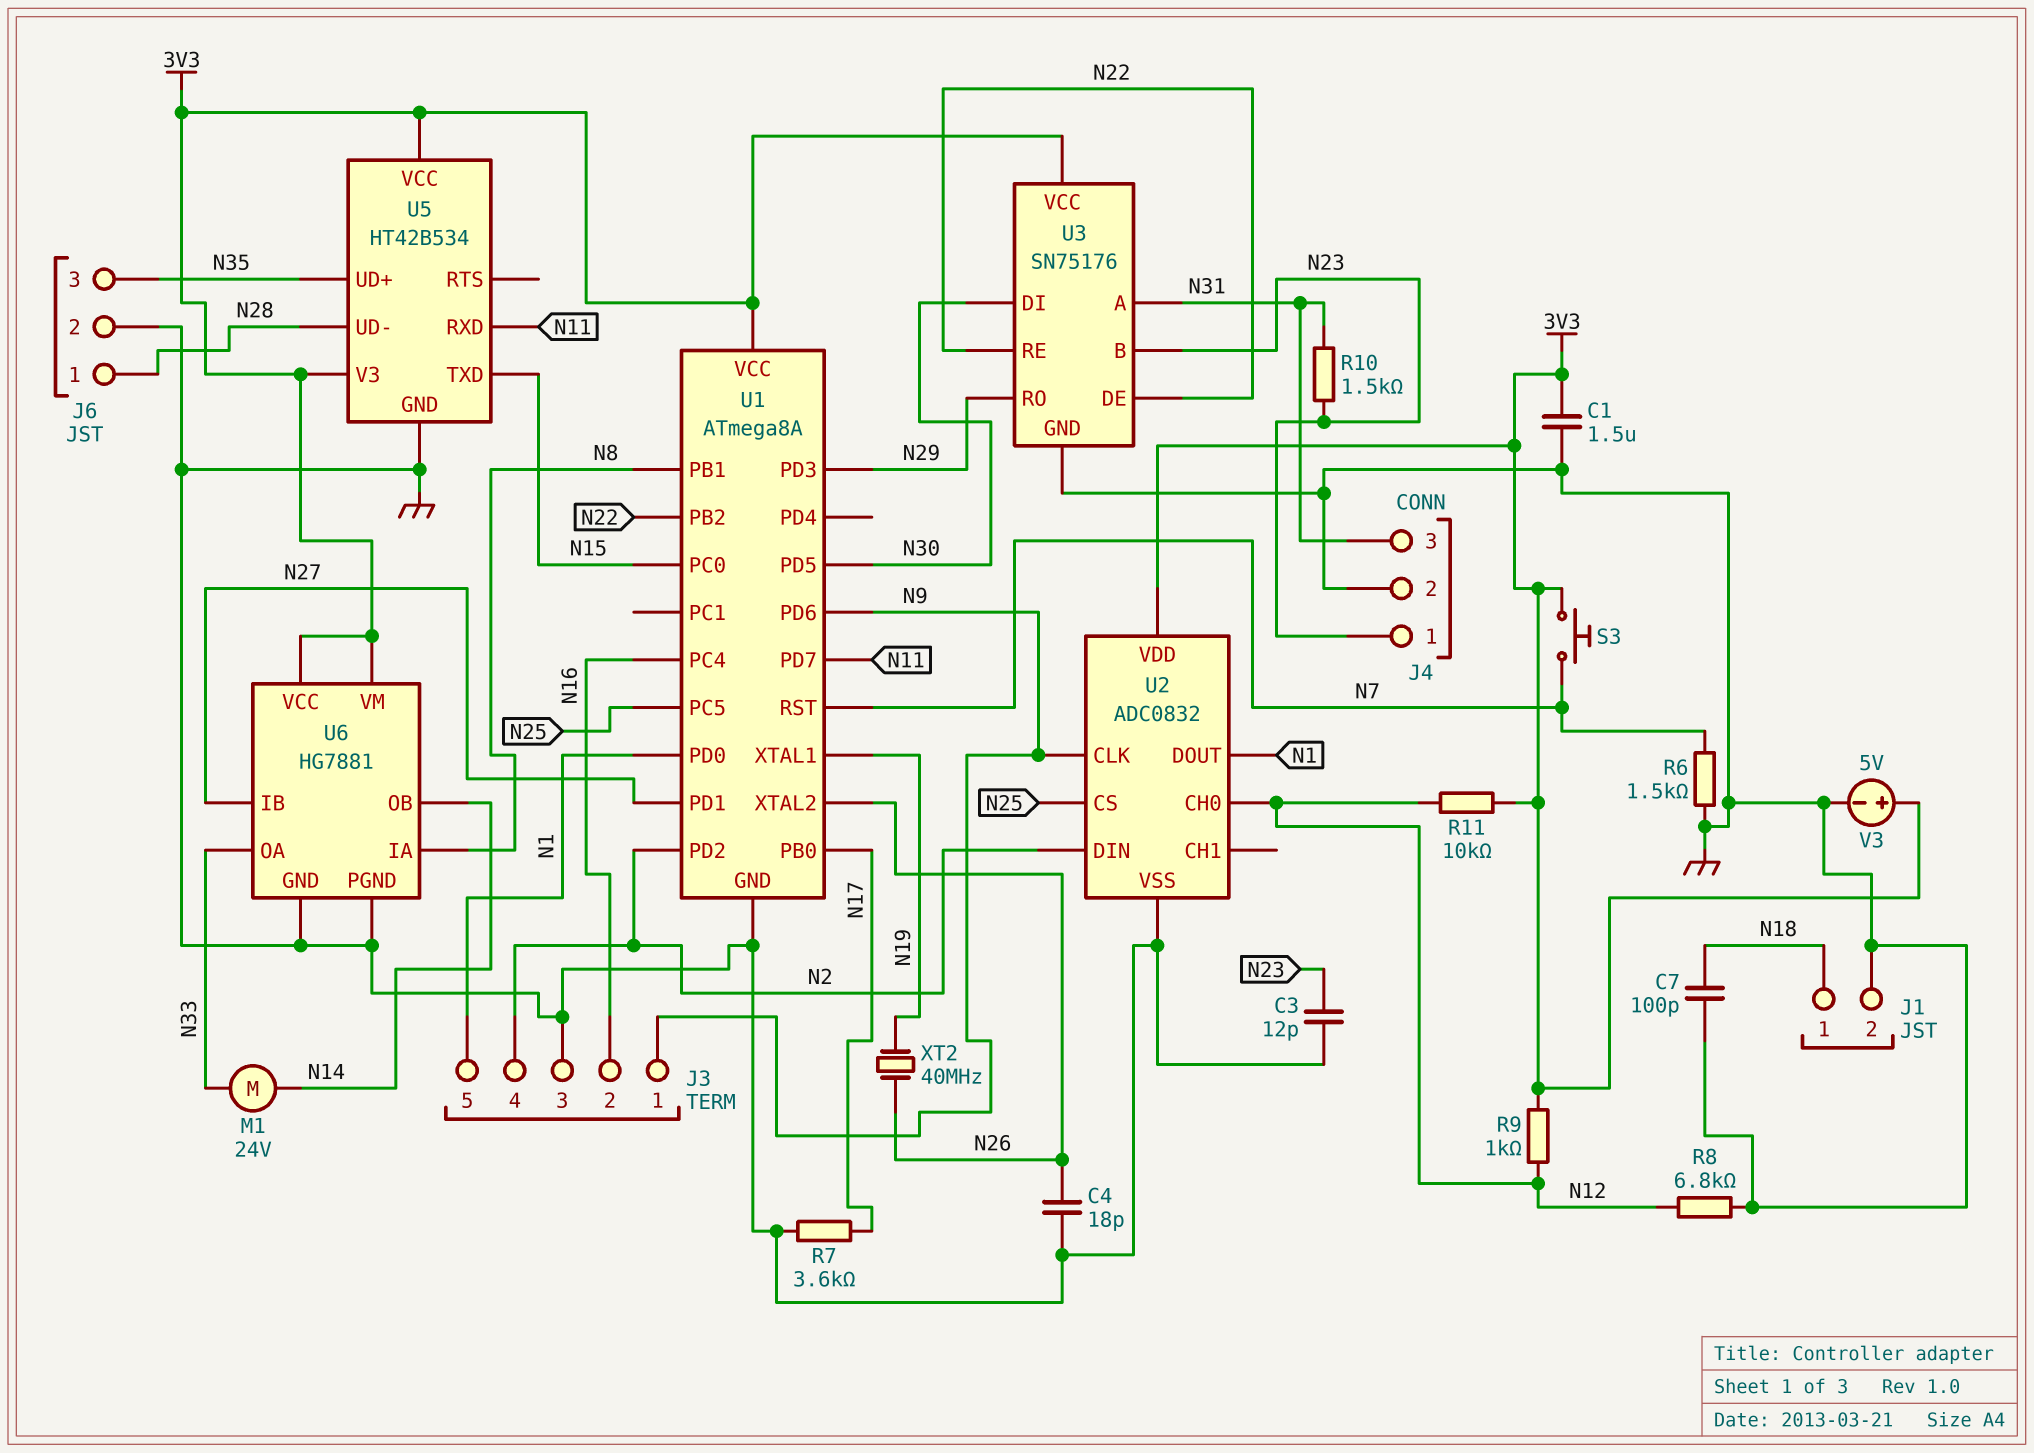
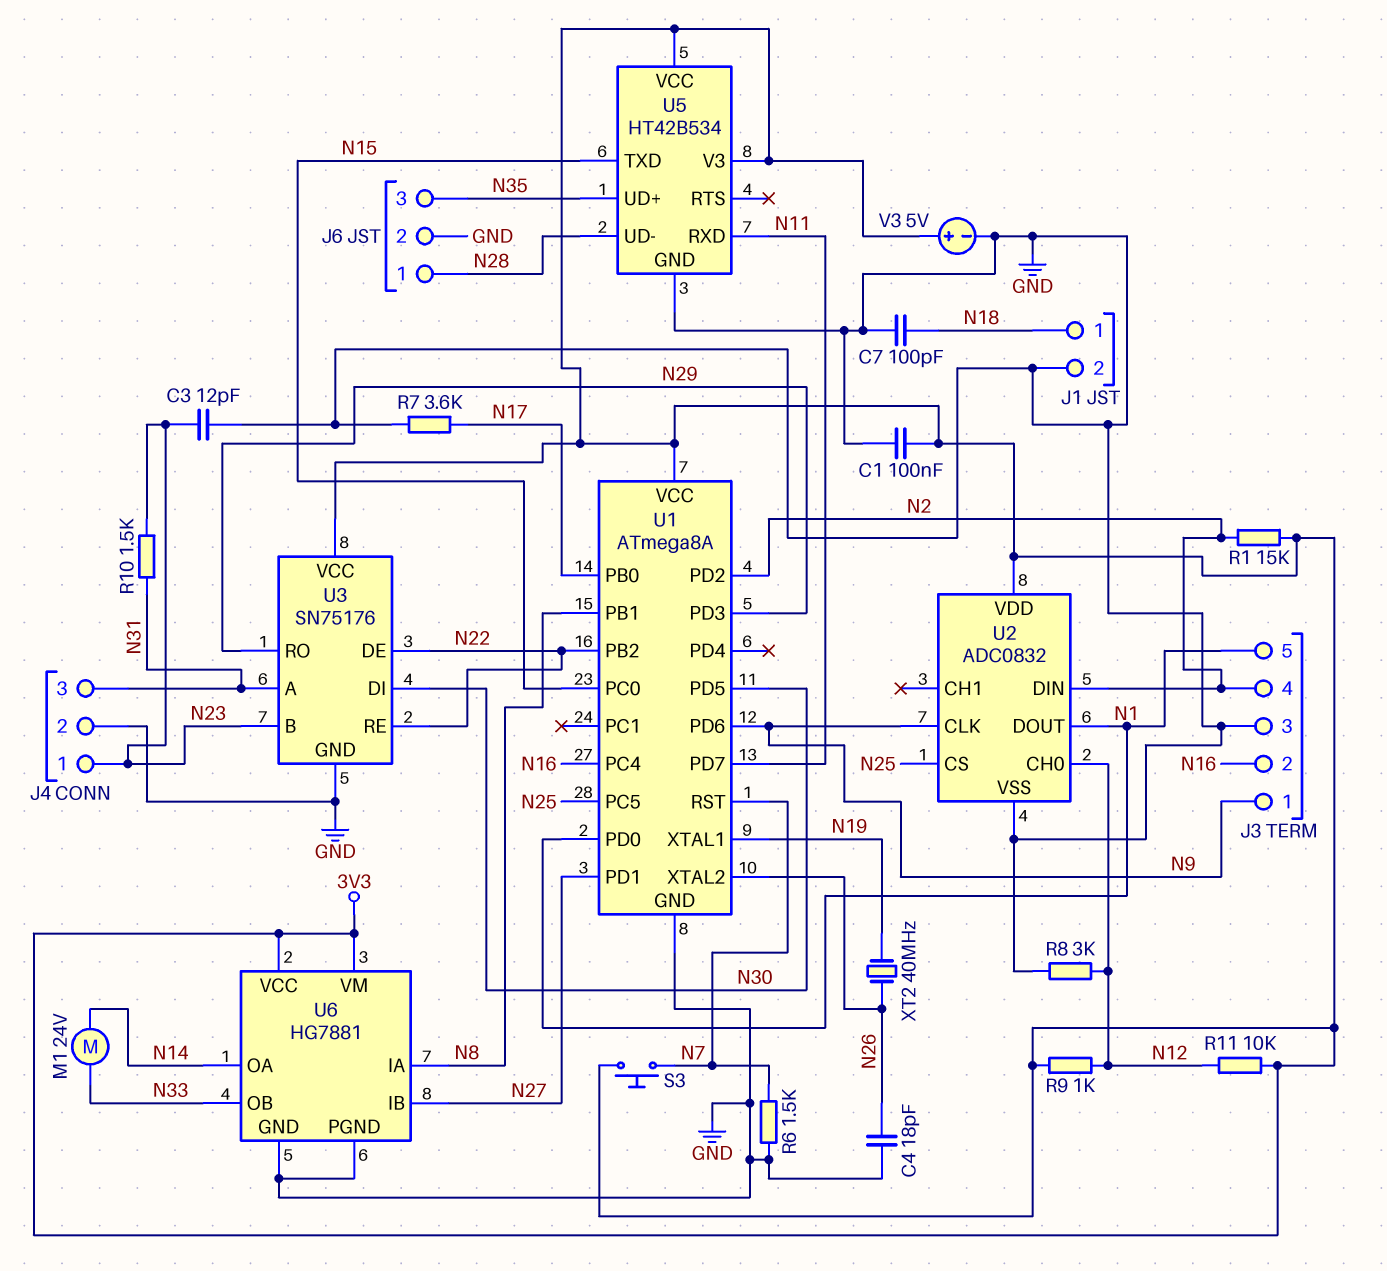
C1: 1.5uF (3V3, GND) -> 100nF (3V3, GND)
R1: none -> 15k (3V3, N2)
R8: 6.8k (GND, N12) -> 3k (GND, N12)
U6 pin OA: N33 -> N14
U6 pin OB: N14 -> N33

